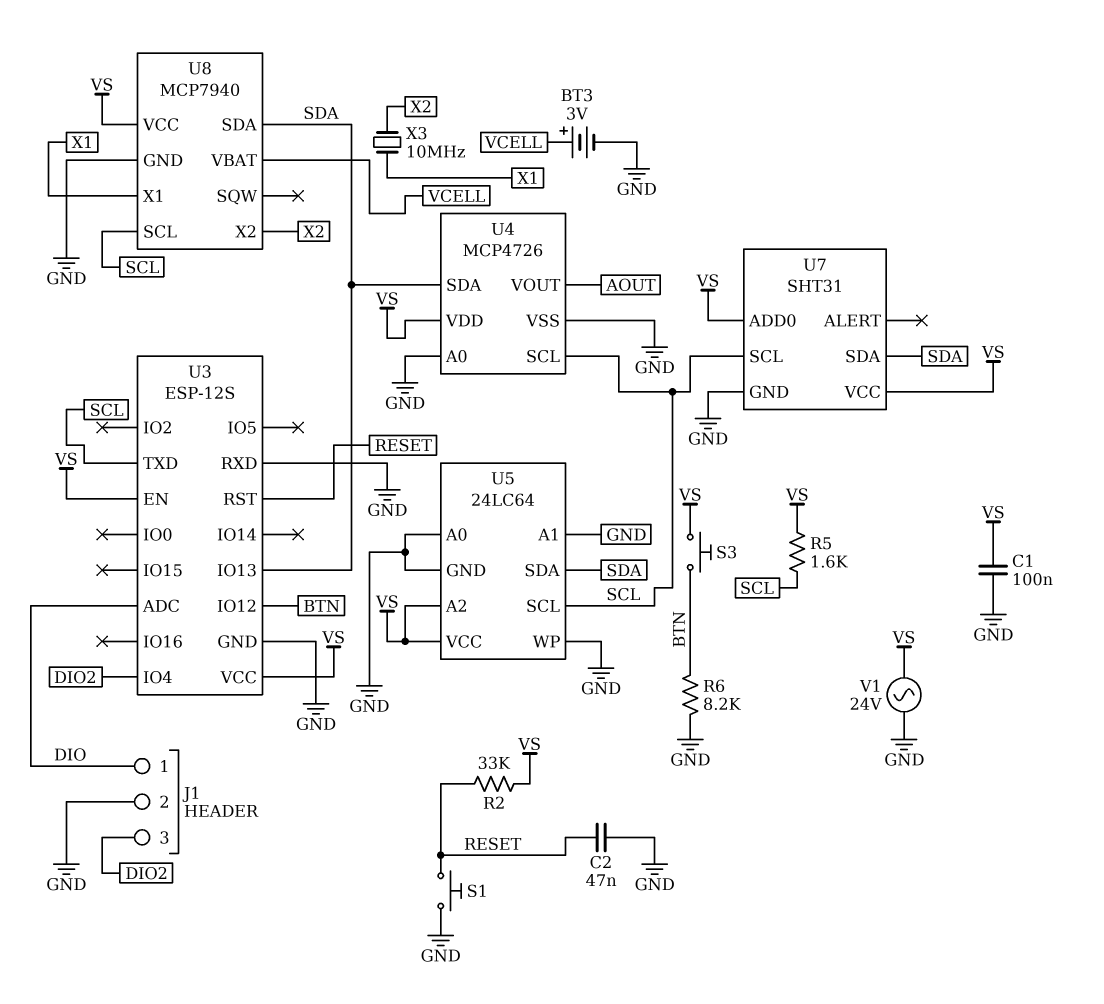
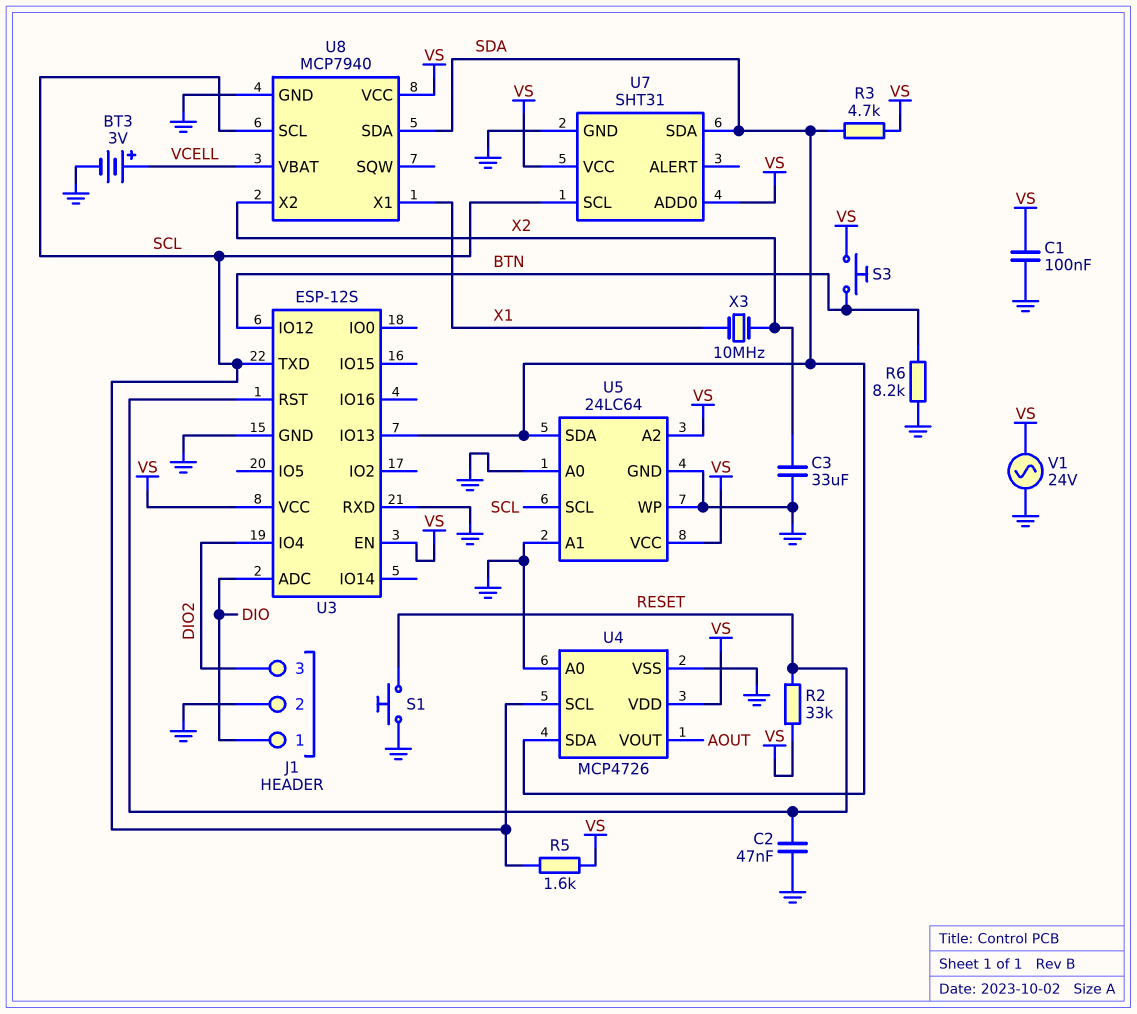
C3: none -> 33uF (GND, X2)
R3: none -> 4.7k (SDA, VS)

